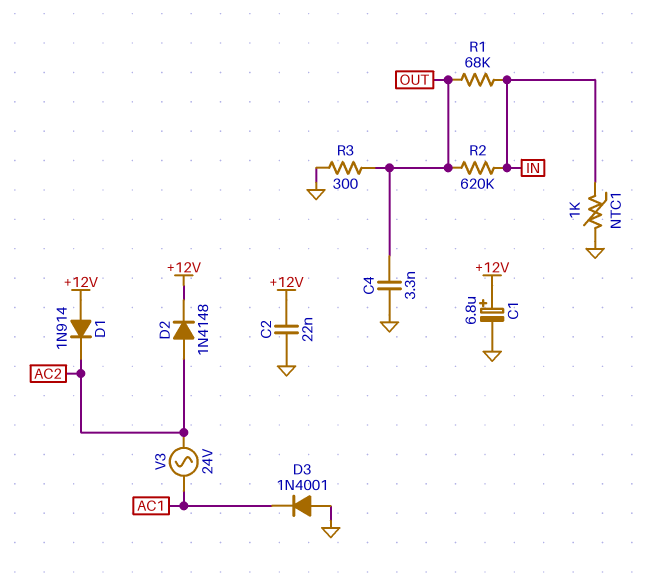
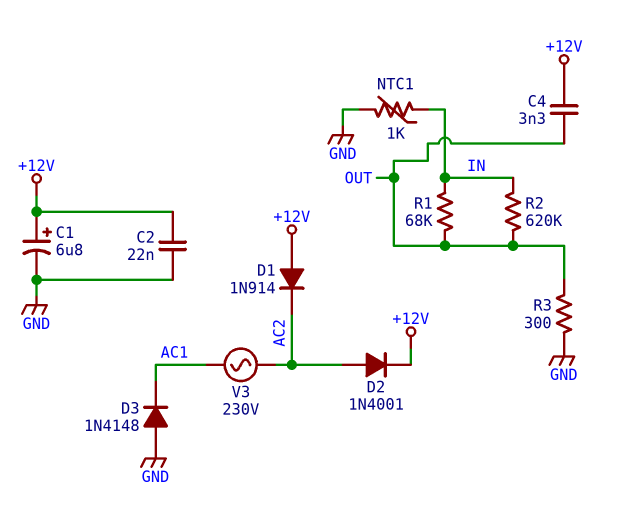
C4: 3.3nF (GND, OUT) -> 3.3nF (+12V, OUT)
D2: diode 1N4148 (A AC2, K +12V) -> diode 1N4001 (A AC2, K +12V)
D3: diode 1N4001 (A GND, K AC1) -> diode 1N4148 (A GND, K AC1)
V3: AC 24V (AC1, AC2) -> AC 230V (AC1, AC2)

